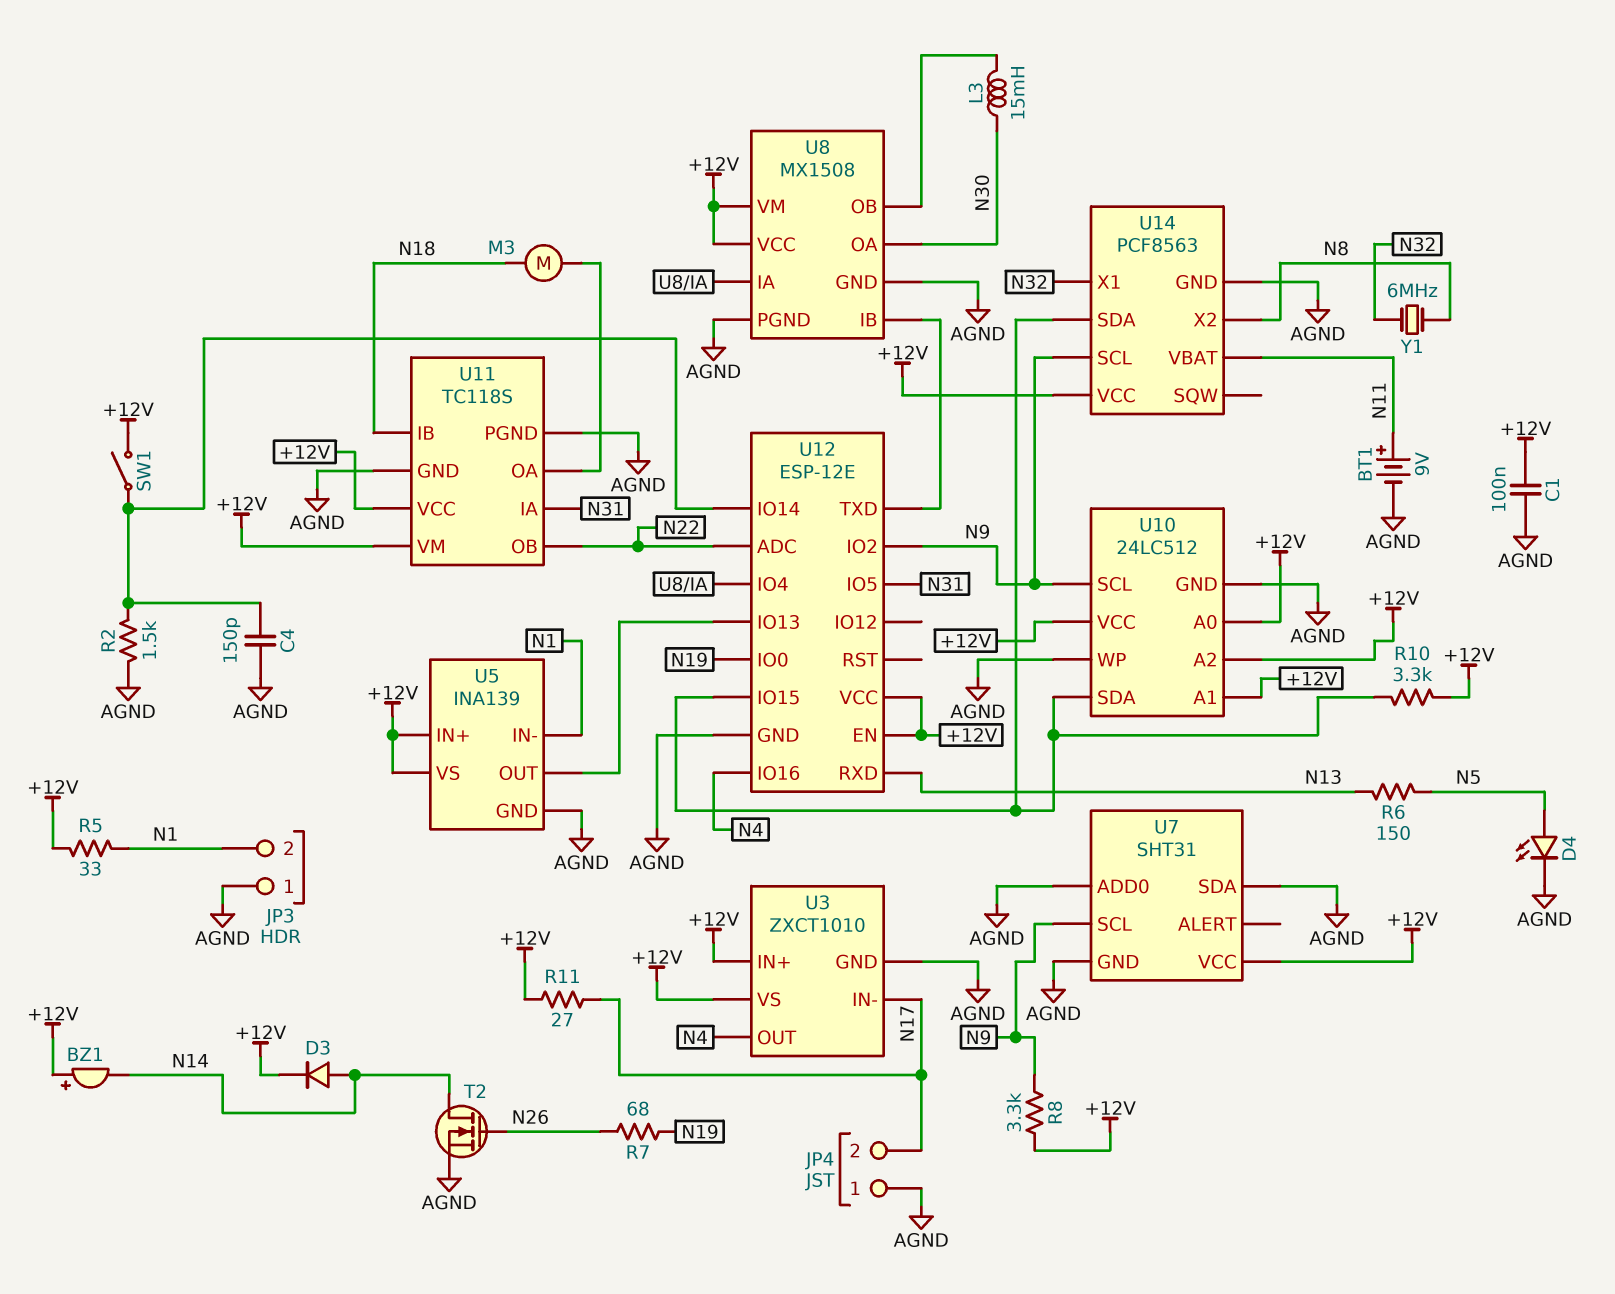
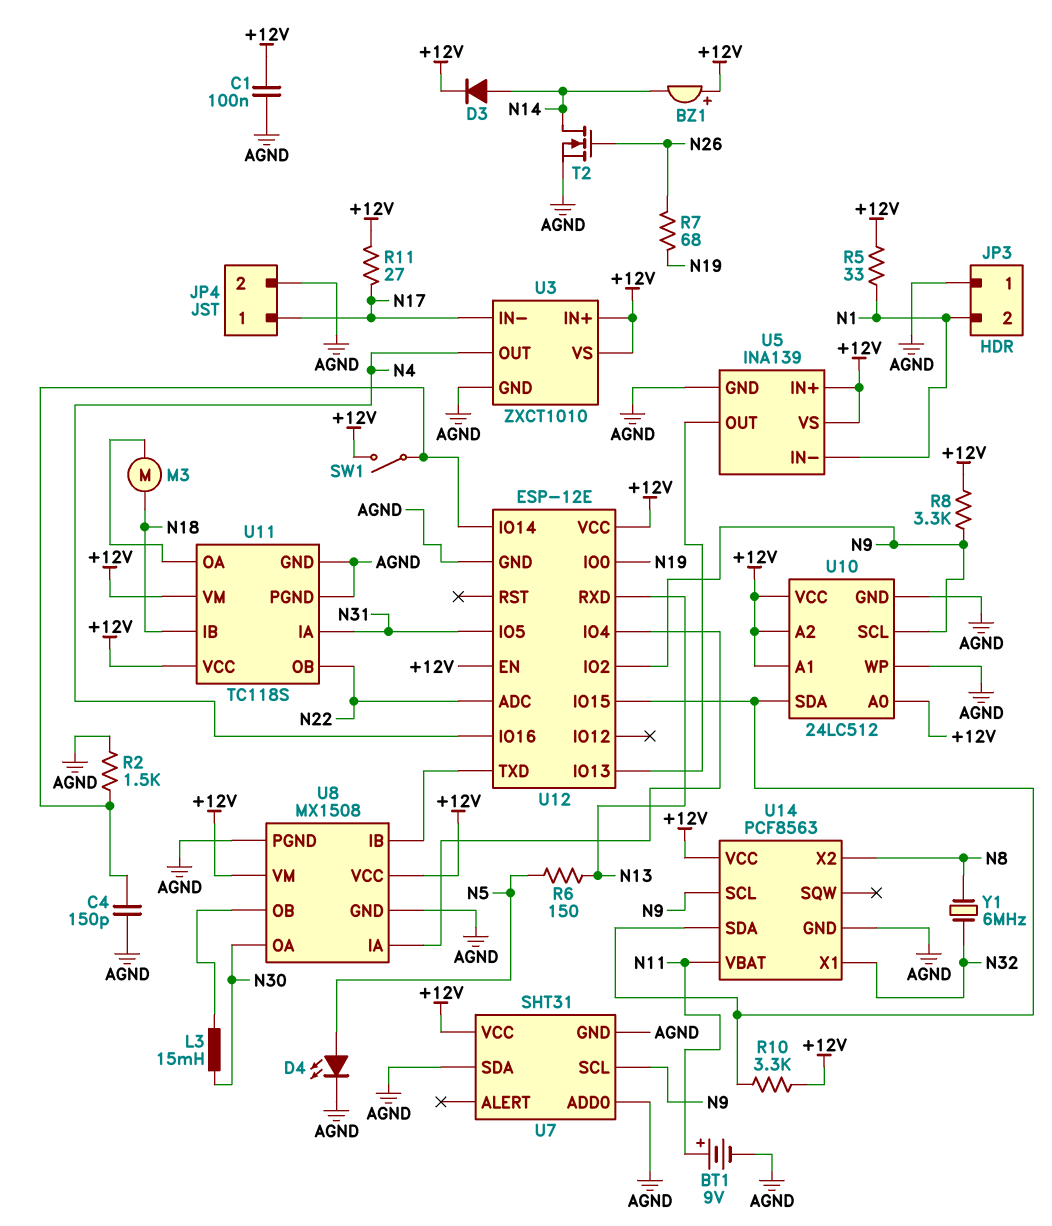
JP4 pin 1: AGND -> N17
JP4 pin 2: N17 -> AGND

